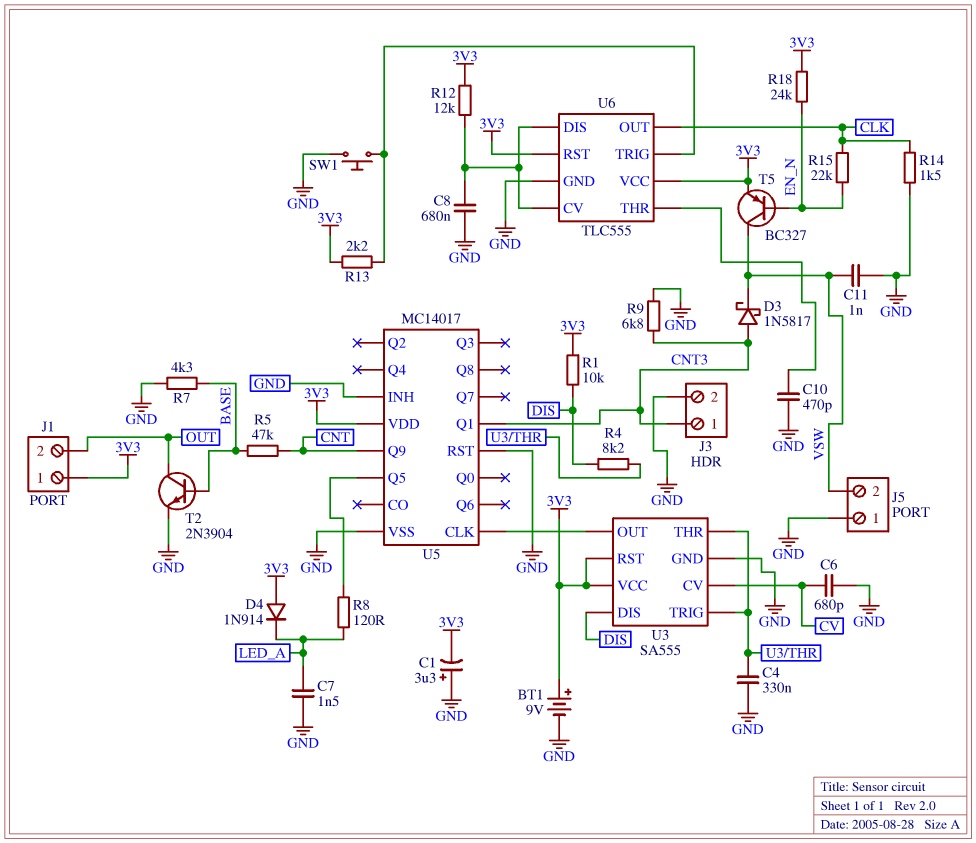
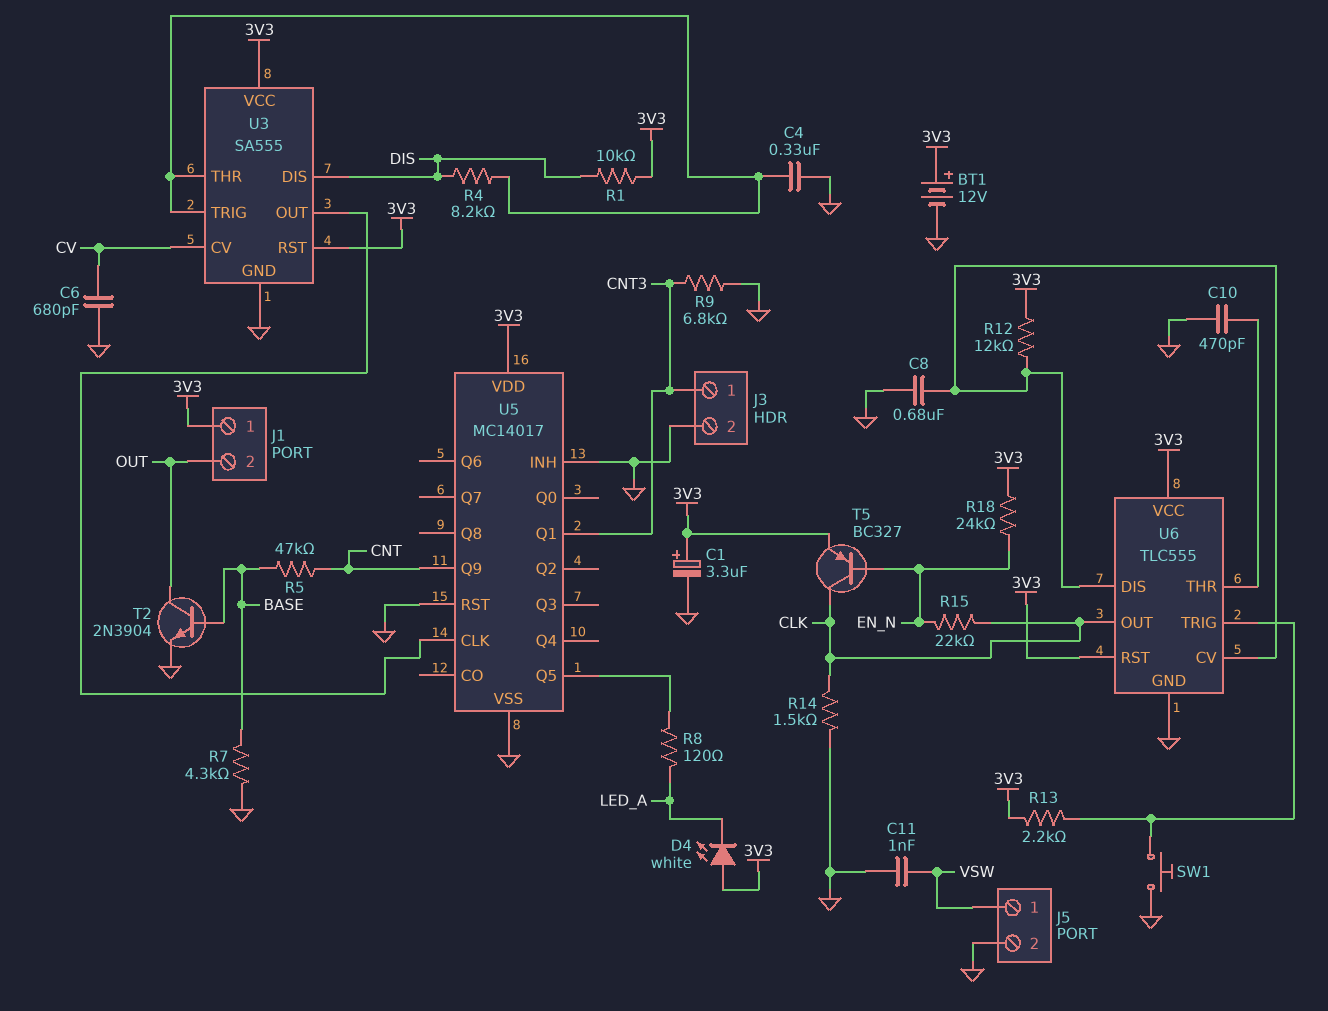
BT1: 9V (plus 3V3, minus GND) -> 12V (plus 3V3, minus GND)
C1: 3.3uF (plus GND, minus 3V3) -> 3.3uF (plus 3V3, minus GND)
C7: 1.5nF (GND, LED_A) -> none
D3: schottky 1N5817 (A CNT3, K VSW) -> none
D4: diode 1N914 (A 3V3, K LED_A) -> LED white (A 3V3, K LED_A)
J5 pin 1: GND -> VSW
J5 pin 2: VSW -> GND
T5: PNP BC327 (B EN_N, C VSW, E 3V3) -> PNP BC327 (B EN_N, C CLK, E 3V3)

